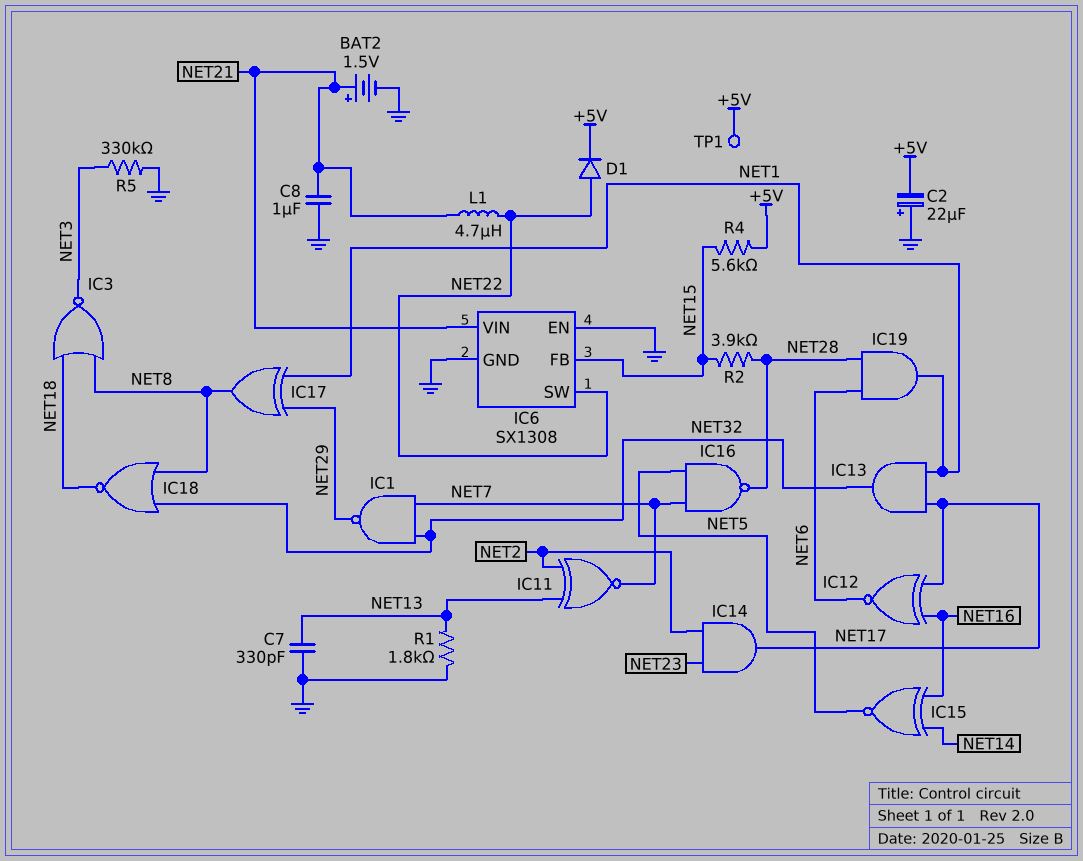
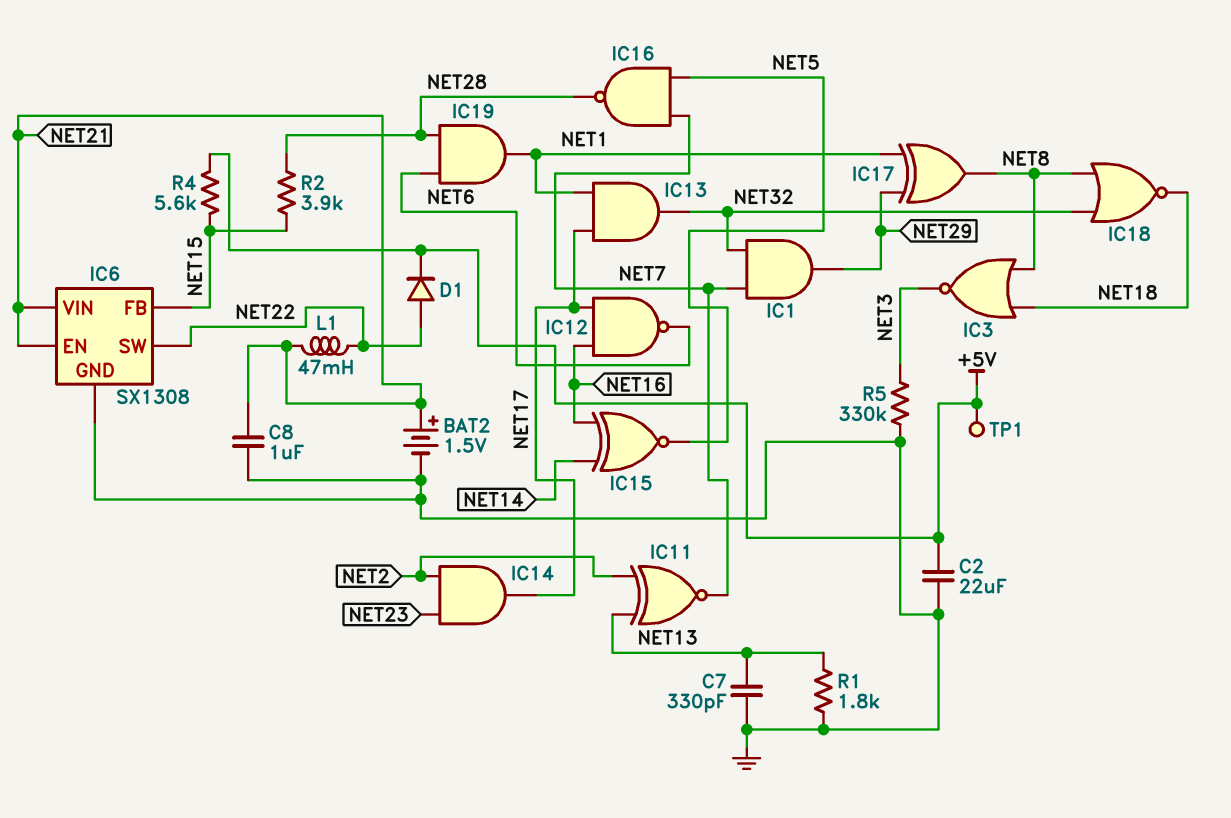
C2: 22uF (plus GND, minus +5V) -> 22uF (+5V, GND)
IC1: NAND (in NET7, in NET32, out NET29) -> AND (in NET7, in NET32, out NET29)
IC6 pin EN: GND -> NET21
IC12: XNOR (in NET16, in NET17, out NET6) -> NAND (in NET16, in NET17, out NET6)
L1: 4.7uH (NET21, NET22) -> 47mH (NET21, NET22)

